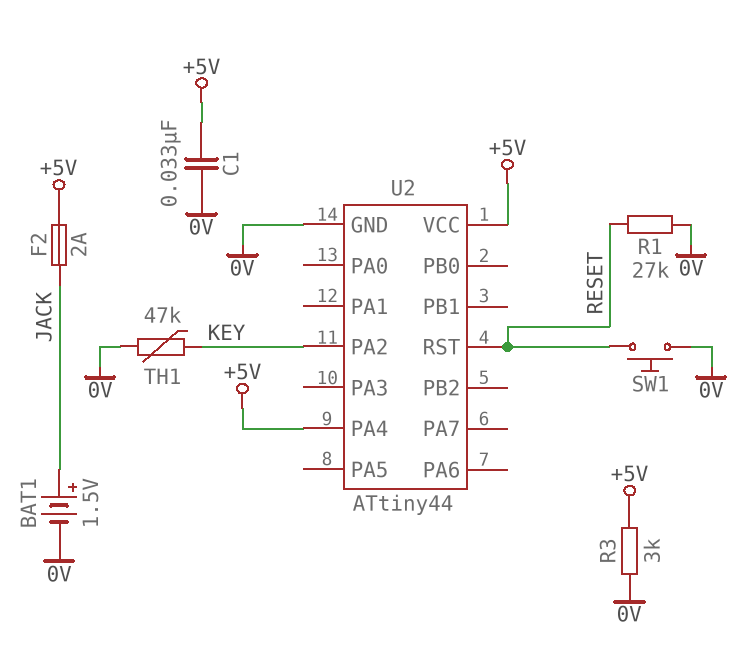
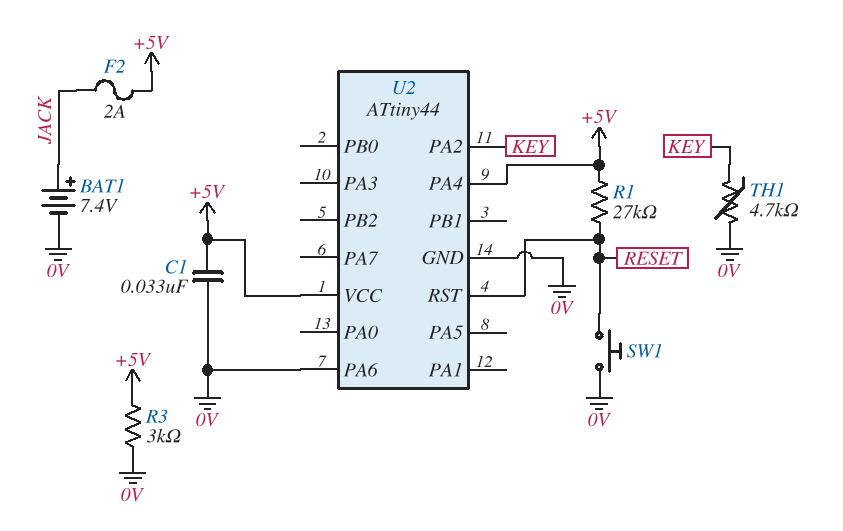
BAT1: 1.5V (plus JACK, minus 0V) -> 7.4V (plus JACK, minus 0V)
R1: 27k (0V, RESET) -> 27k (+5V, RESET)
TH1: 47k (0V, KEY) -> 4.7k (0V, KEY)
U2 pin PA6: none -> 0V

